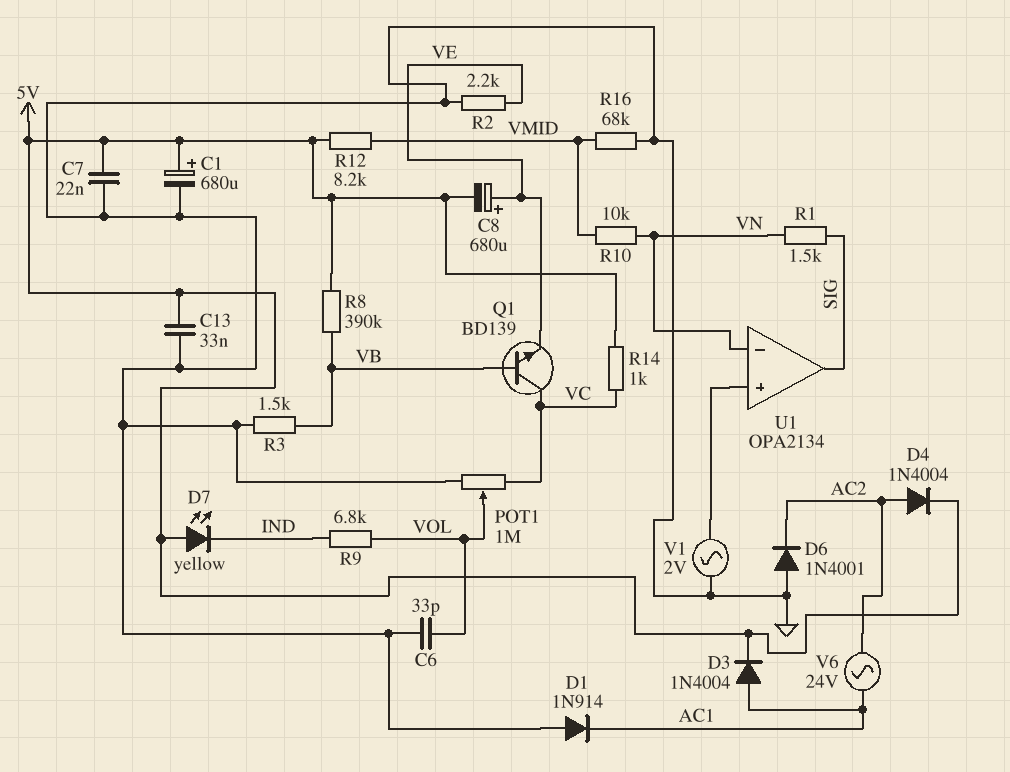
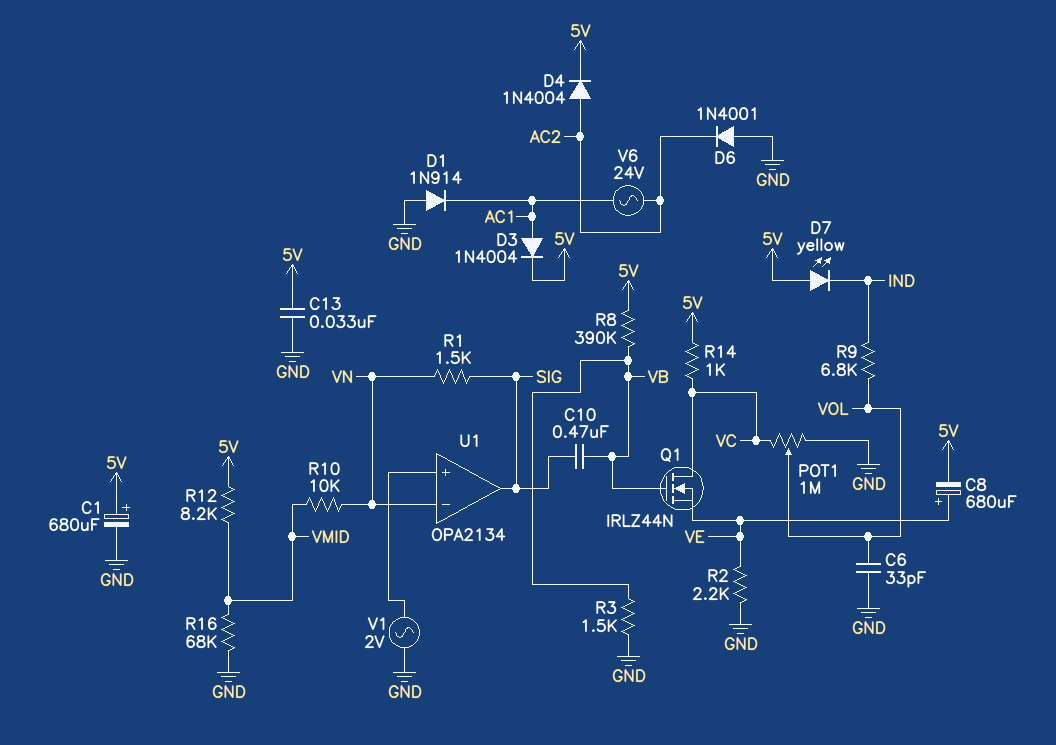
C7: 22nF (5V, GND) -> none
C10: none -> 470nF (SIG, VB)
Q1: NPN BD139 (B VB, C VC, E VE) -> NMOS IRLZ44N (G VB, D VC, S VE)

